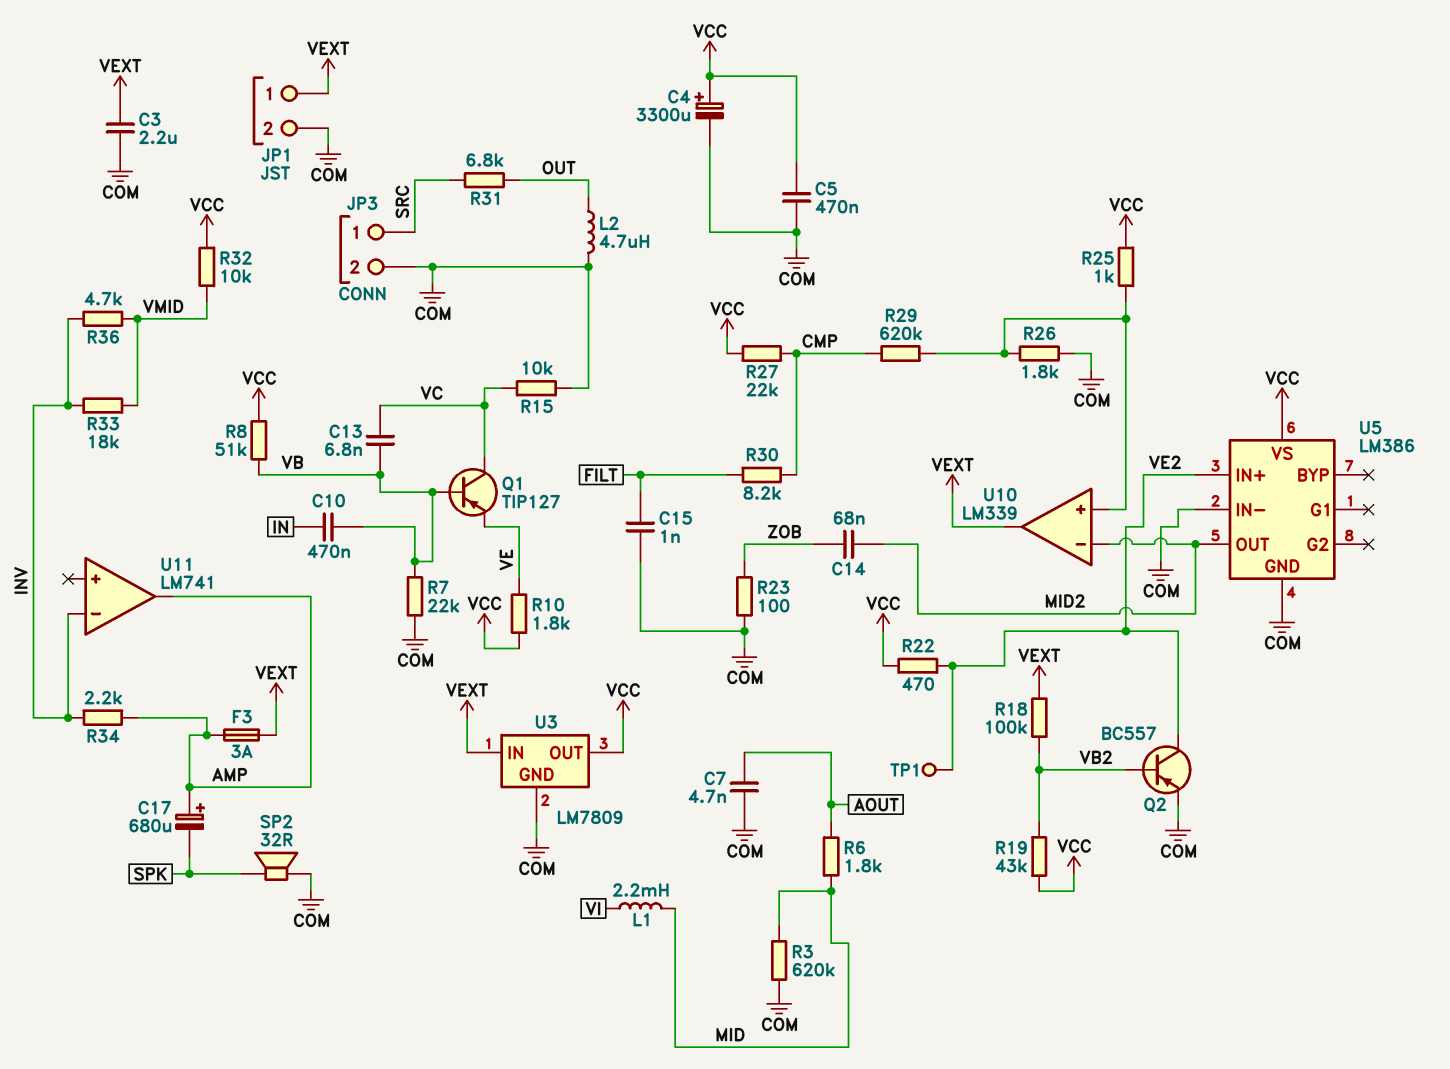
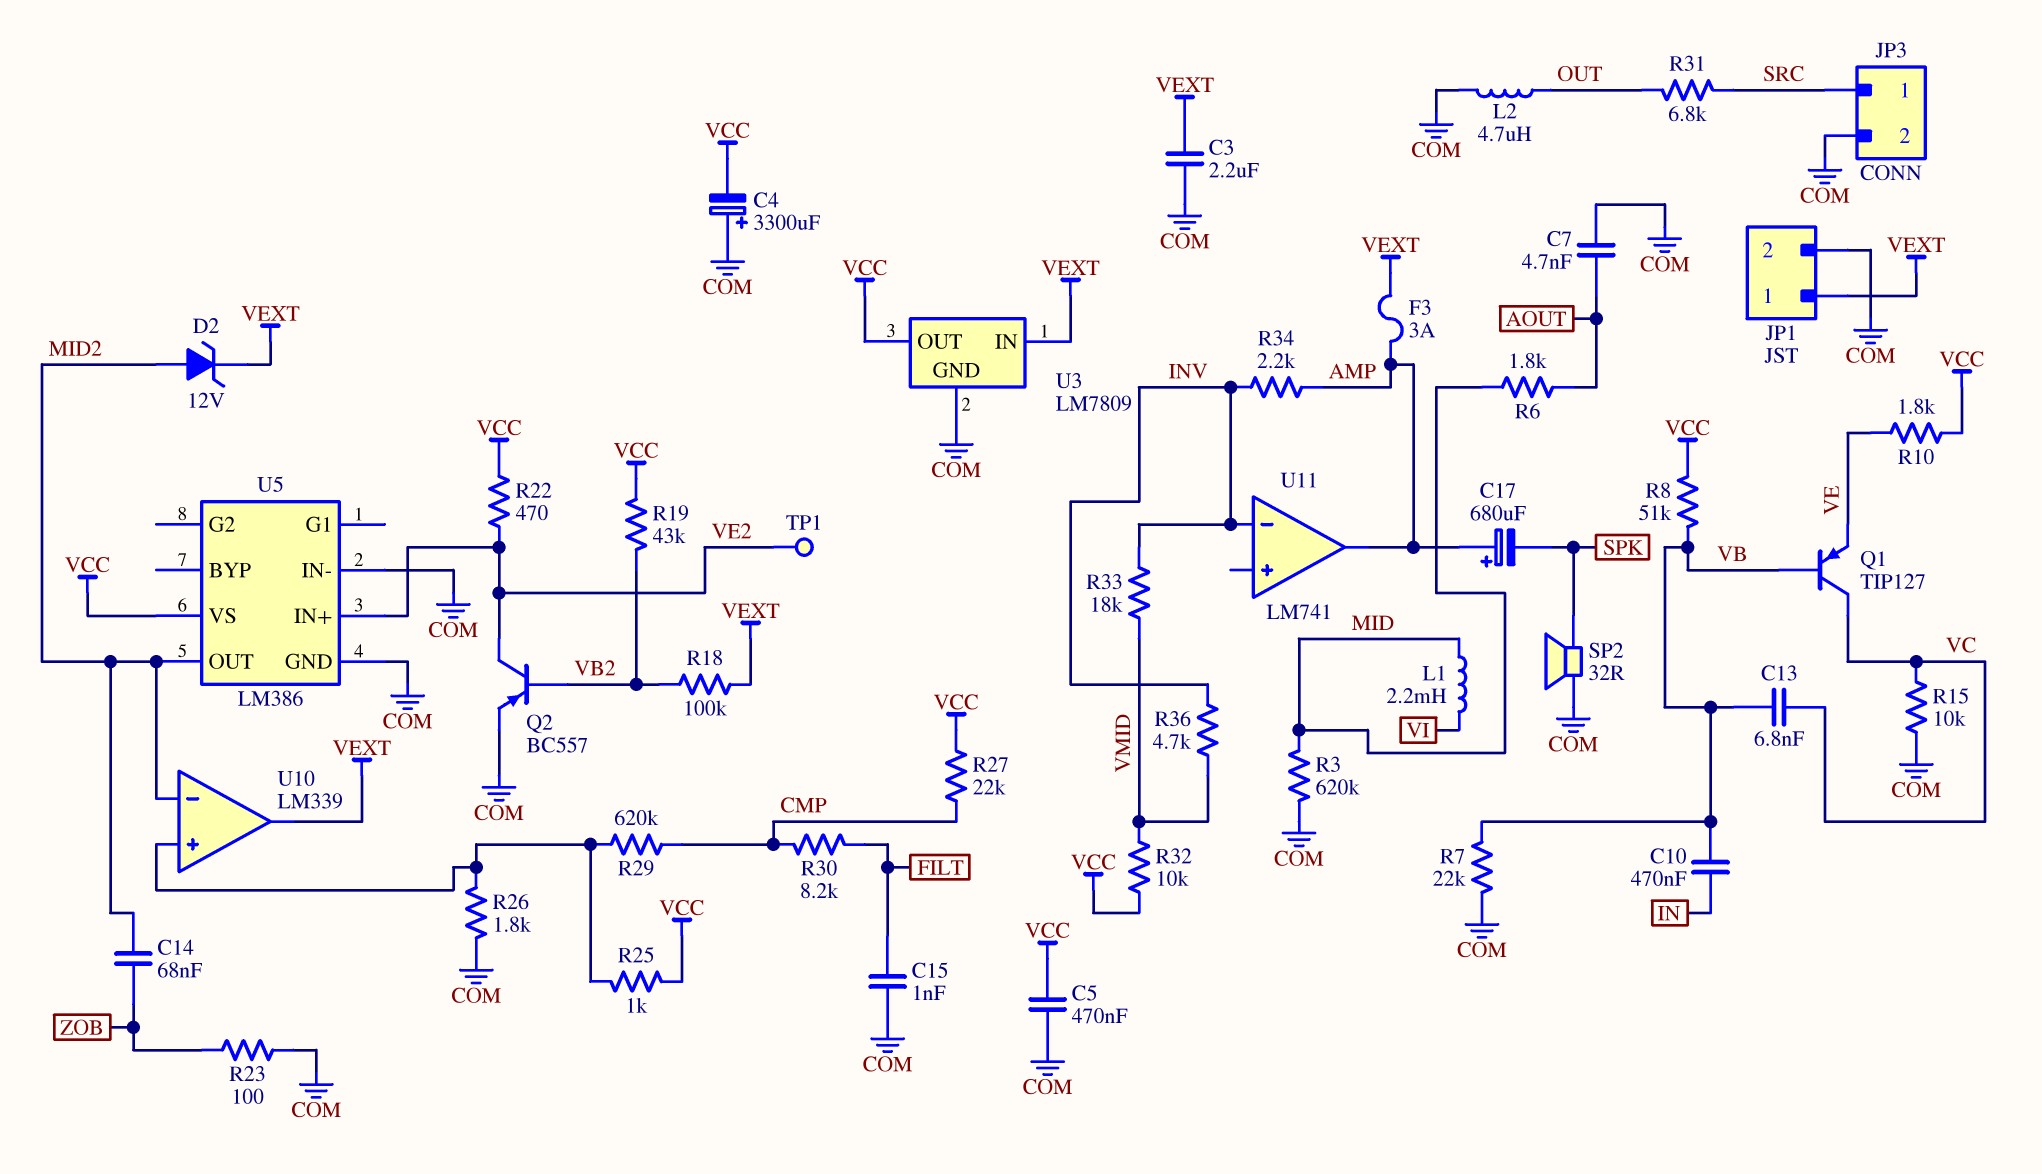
C4: 3300uF (plus VCC, minus COM) -> 3300uF (plus COM, minus VCC)
D2: none -> zener 12V (A MID2, K VEXT)

